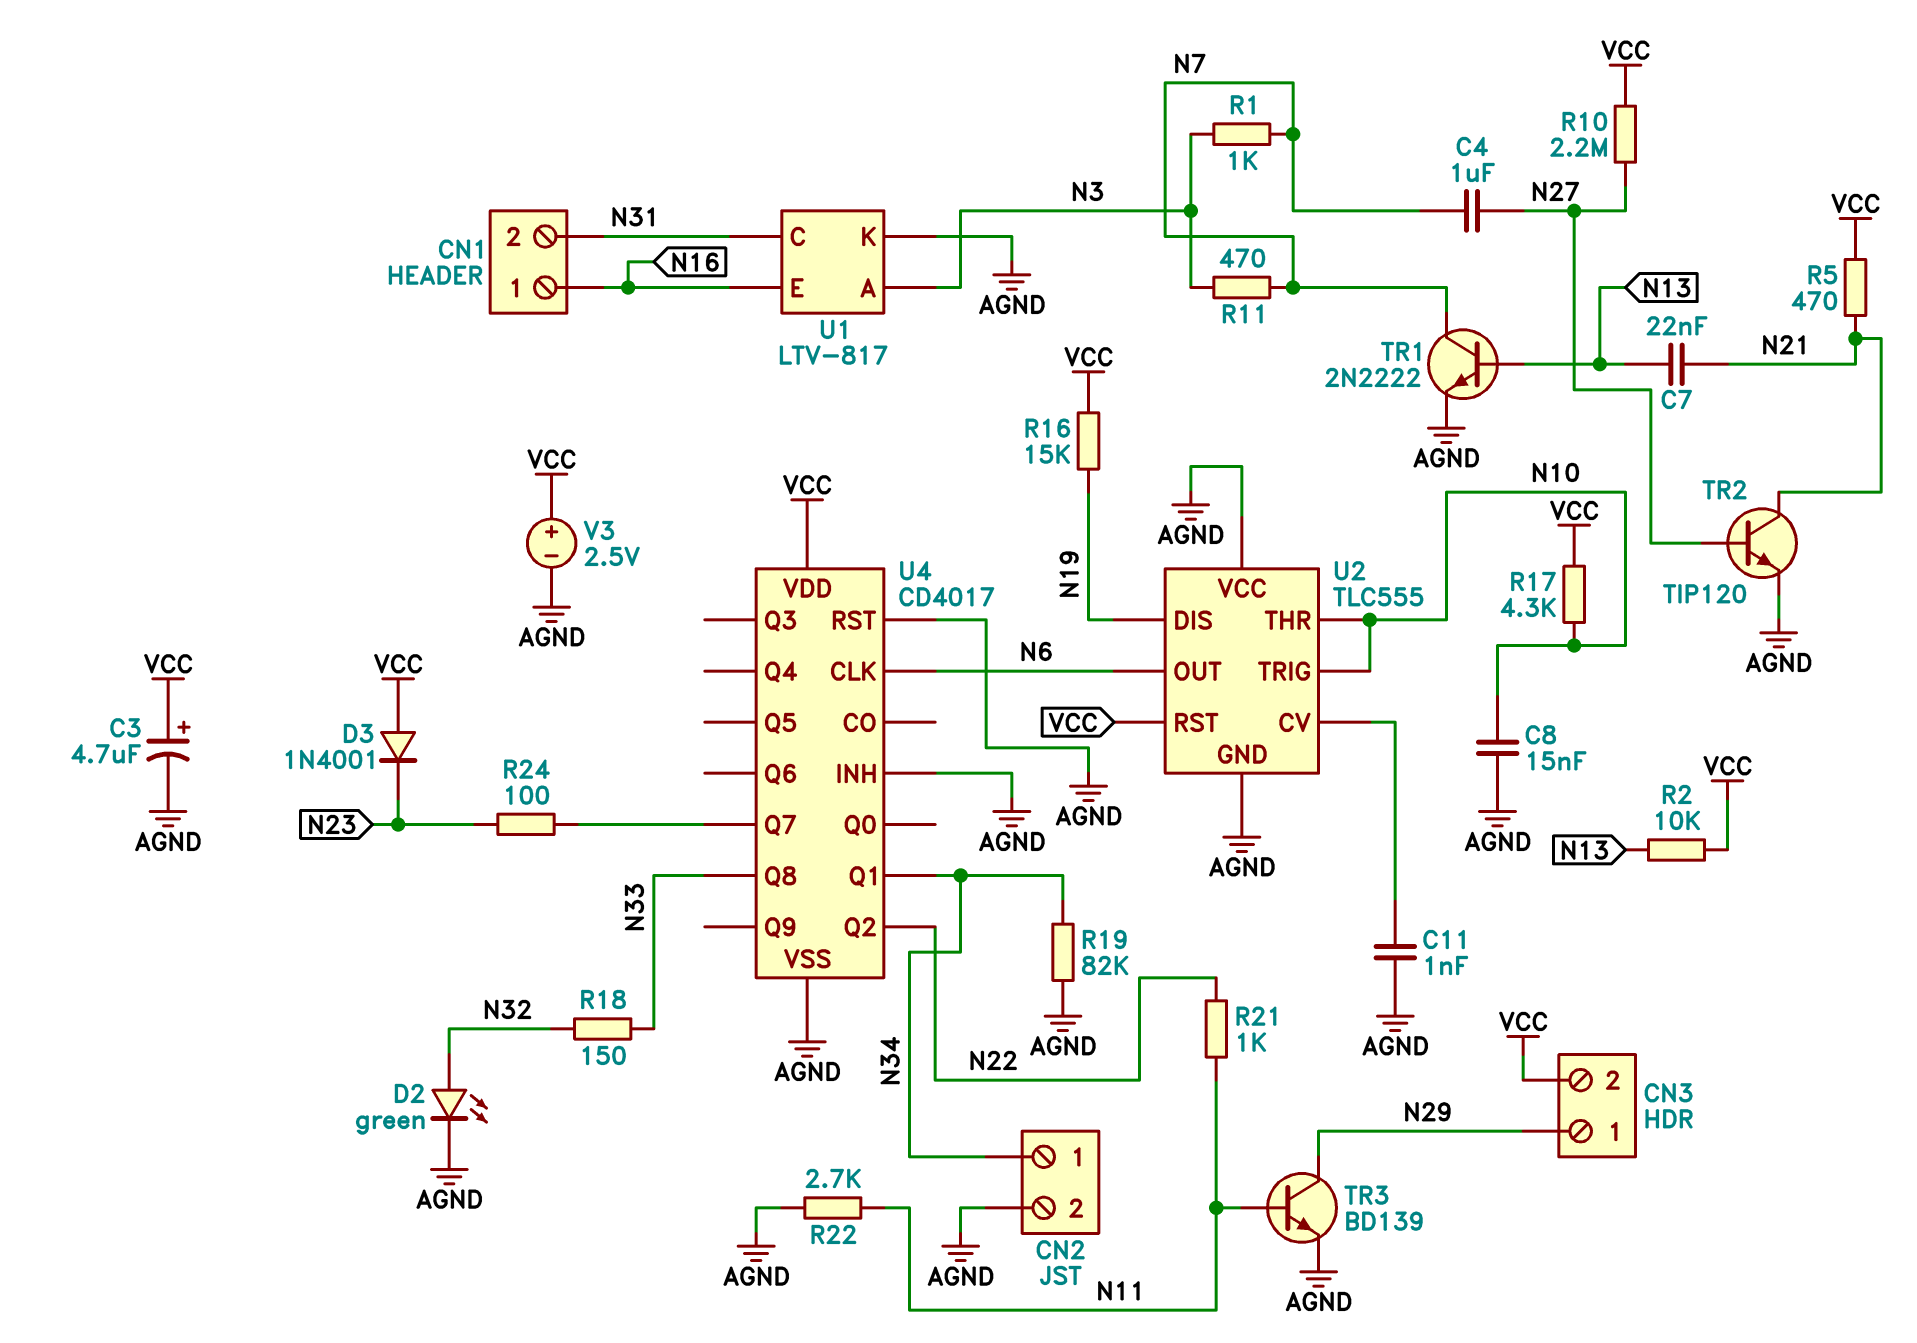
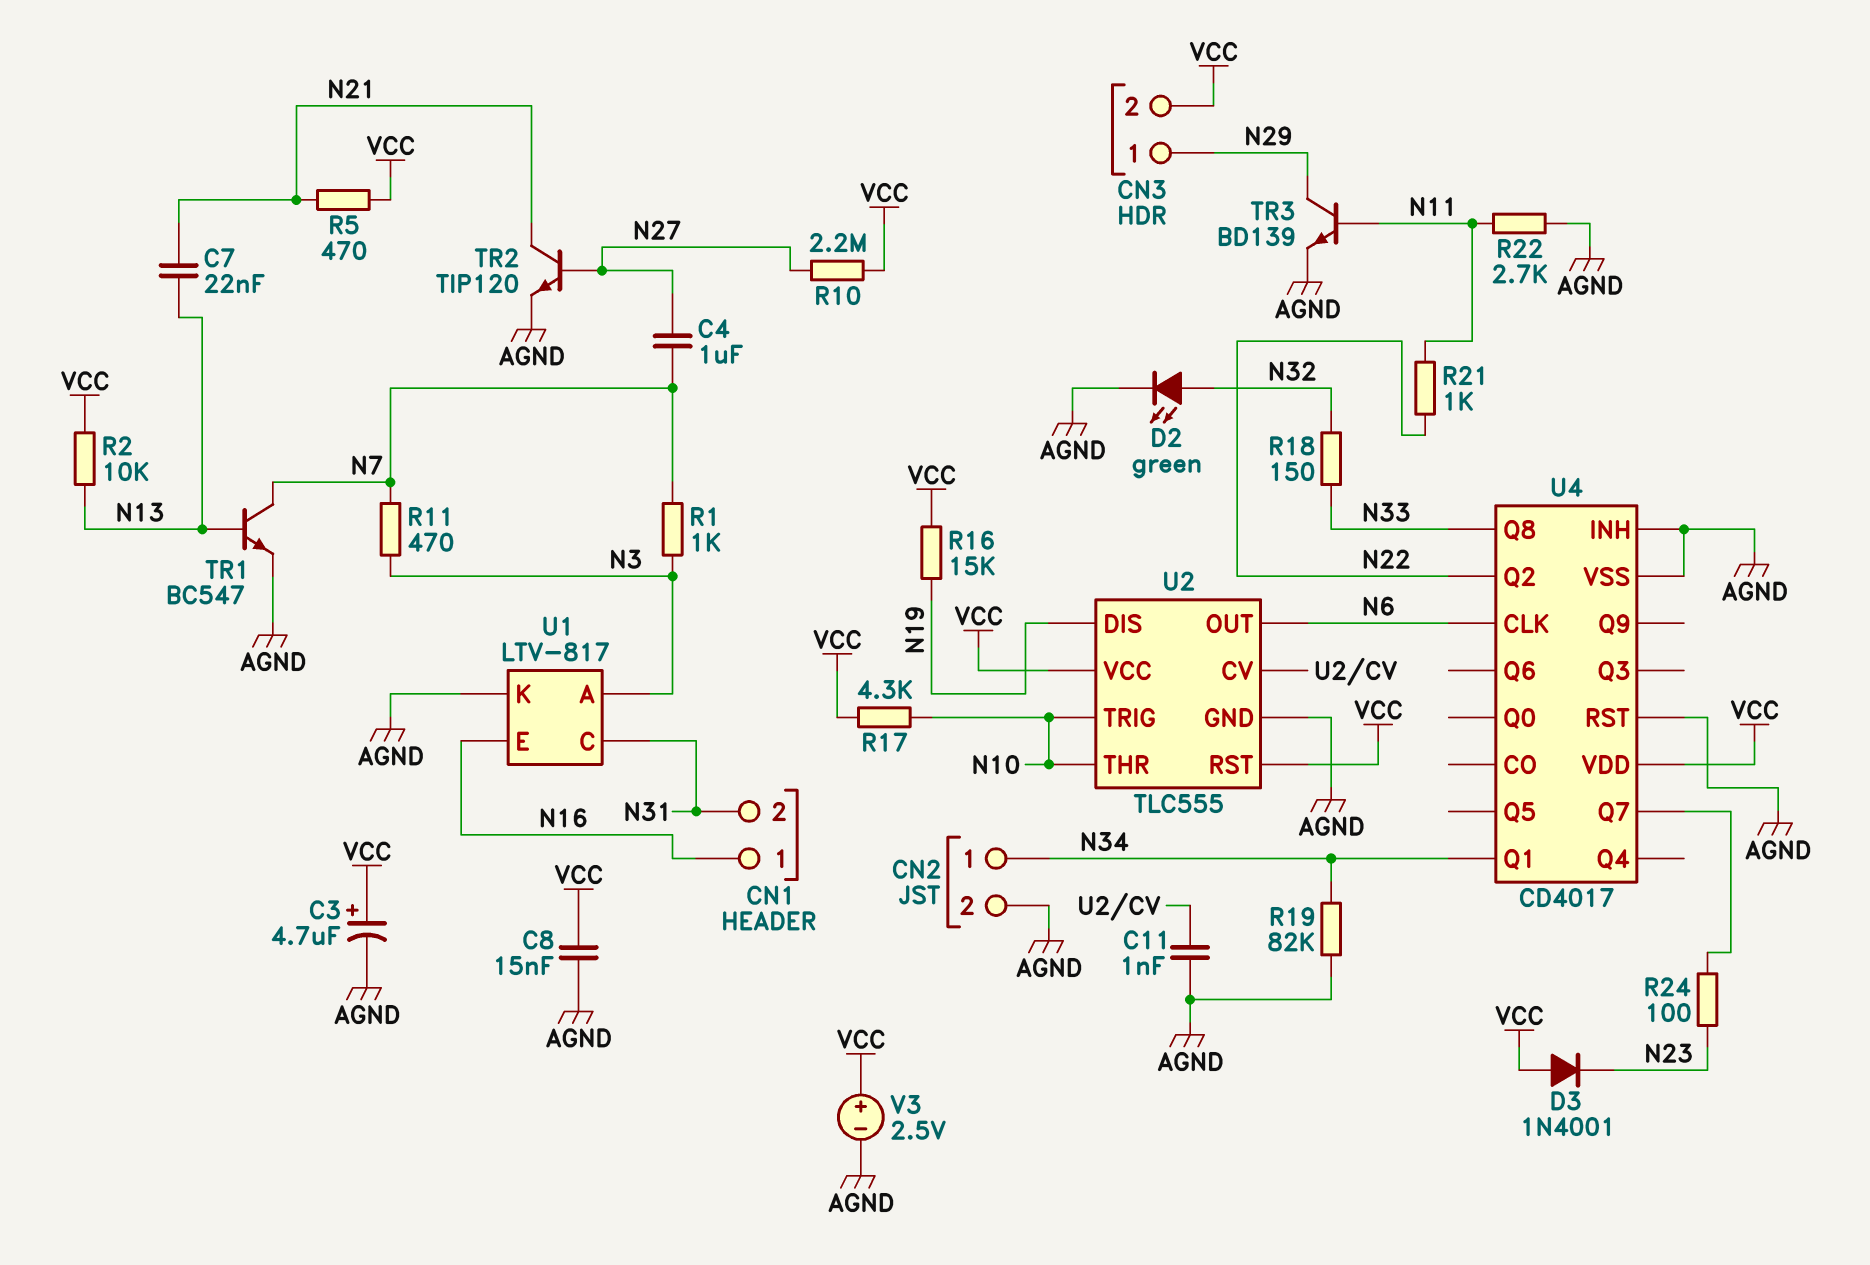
C8: 15nF (AGND, N10) -> 15nF (AGND, VCC)
TR1: NPN 2N2222 (B N13, C N7, E AGND) -> NPN BC547 (B N13, C N7, E AGND)
U2 pin VCC: AGND -> VCC

